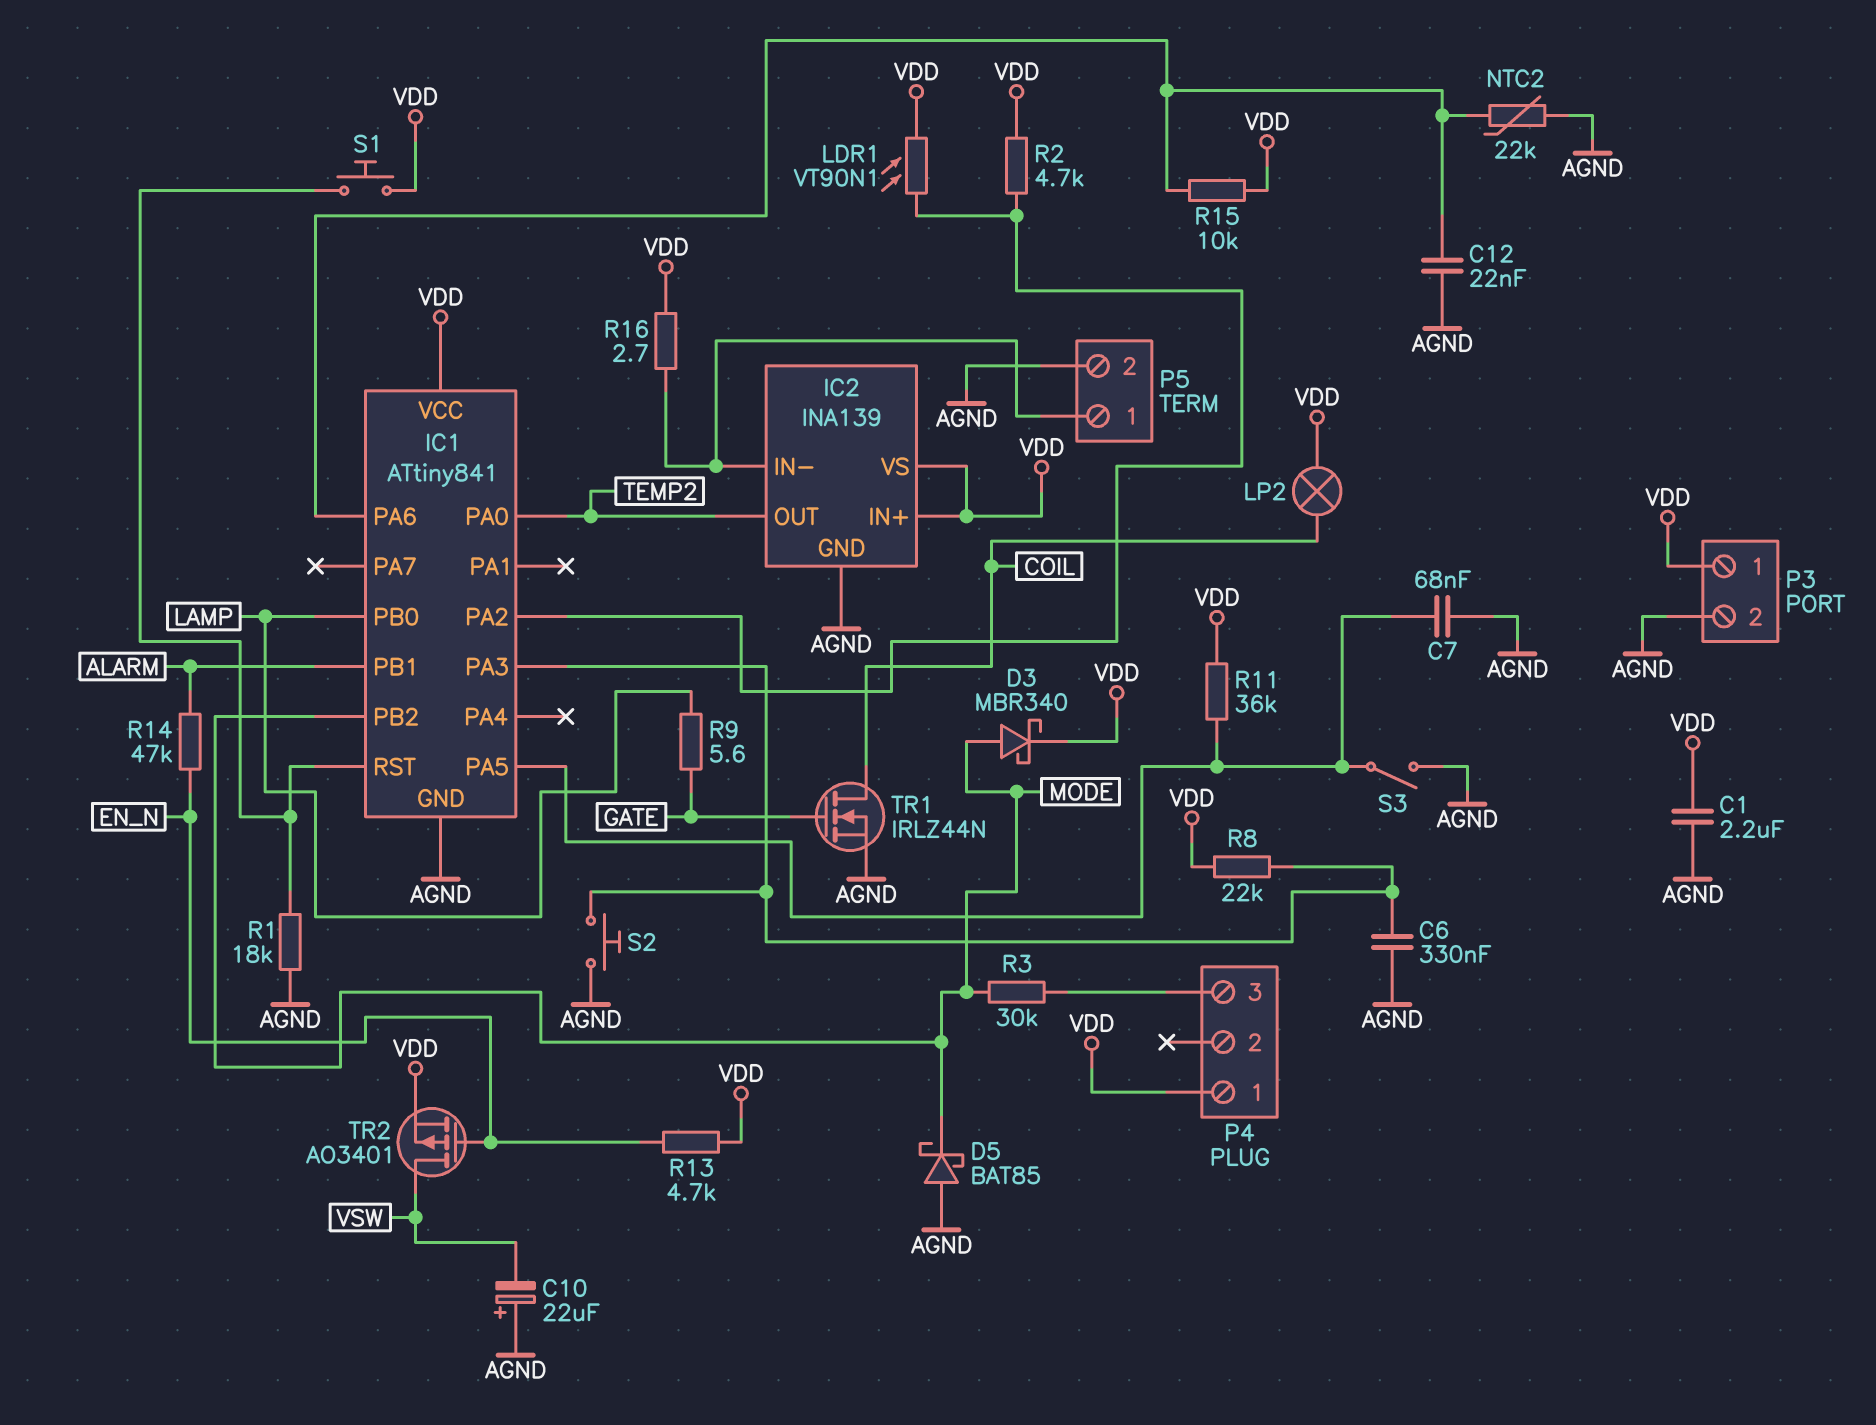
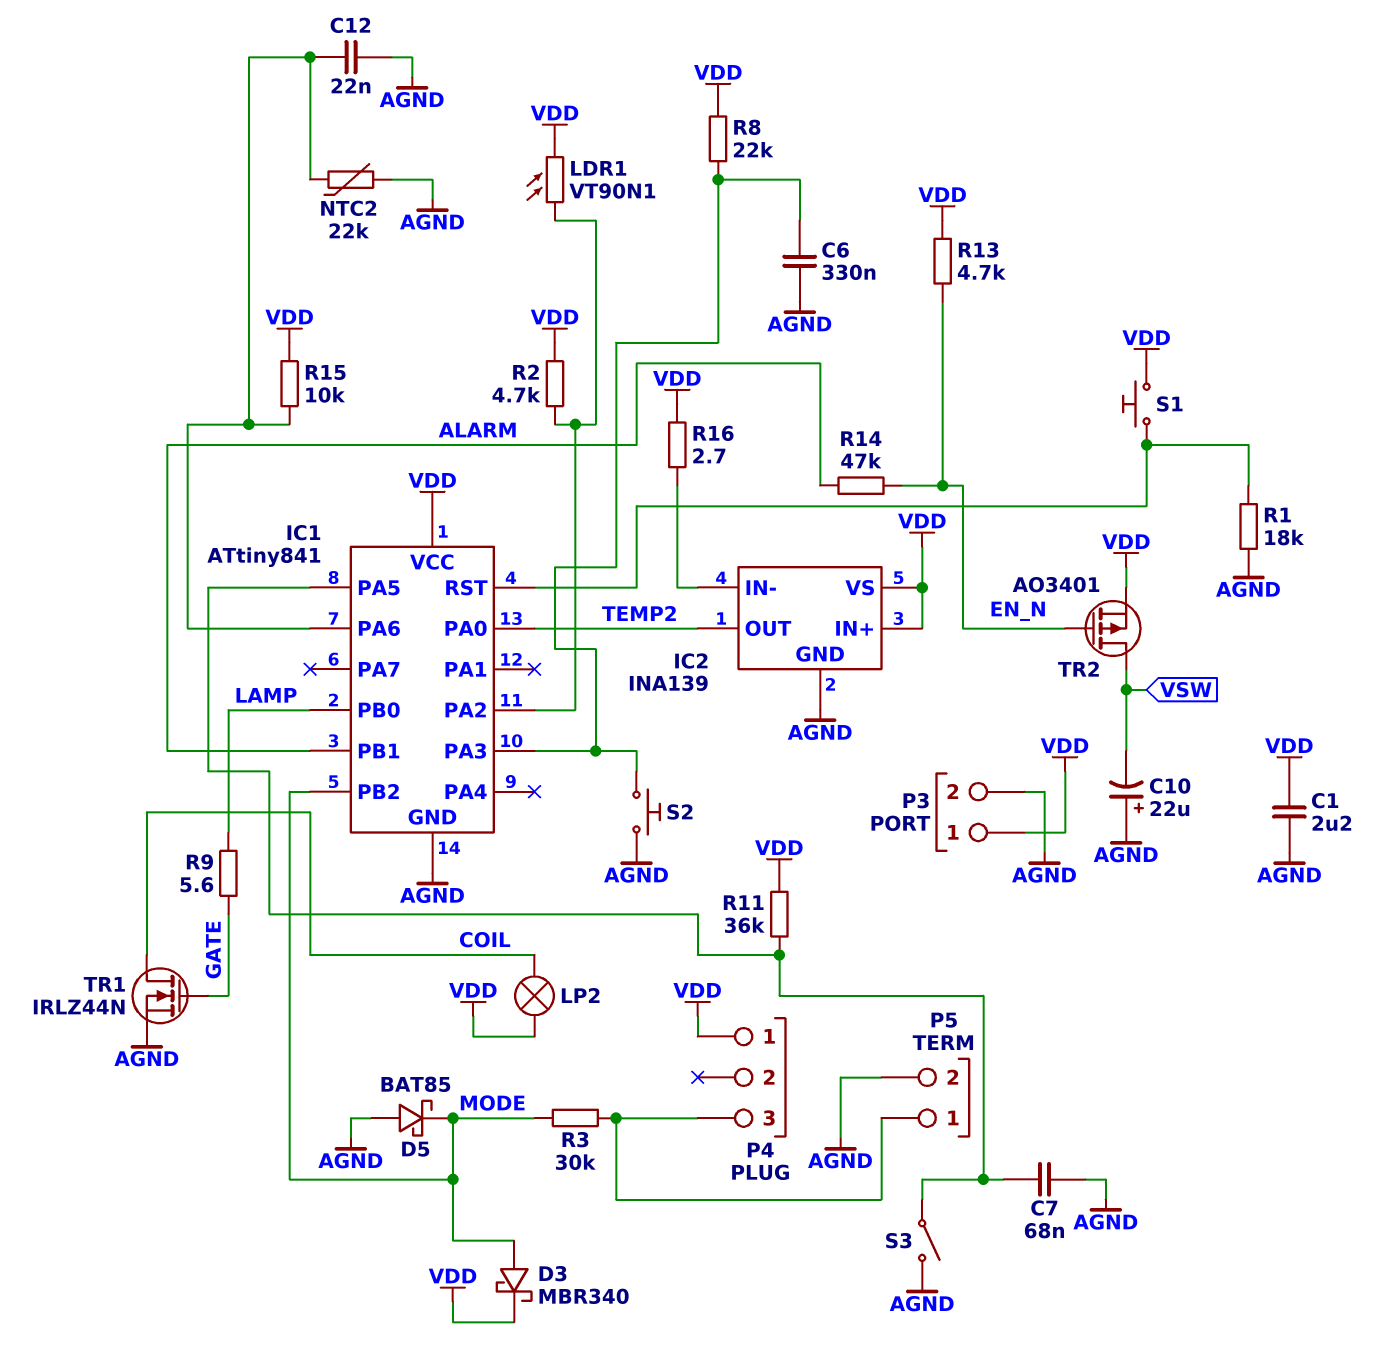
P5 pin 1: IC2/IN- -> P4/3

